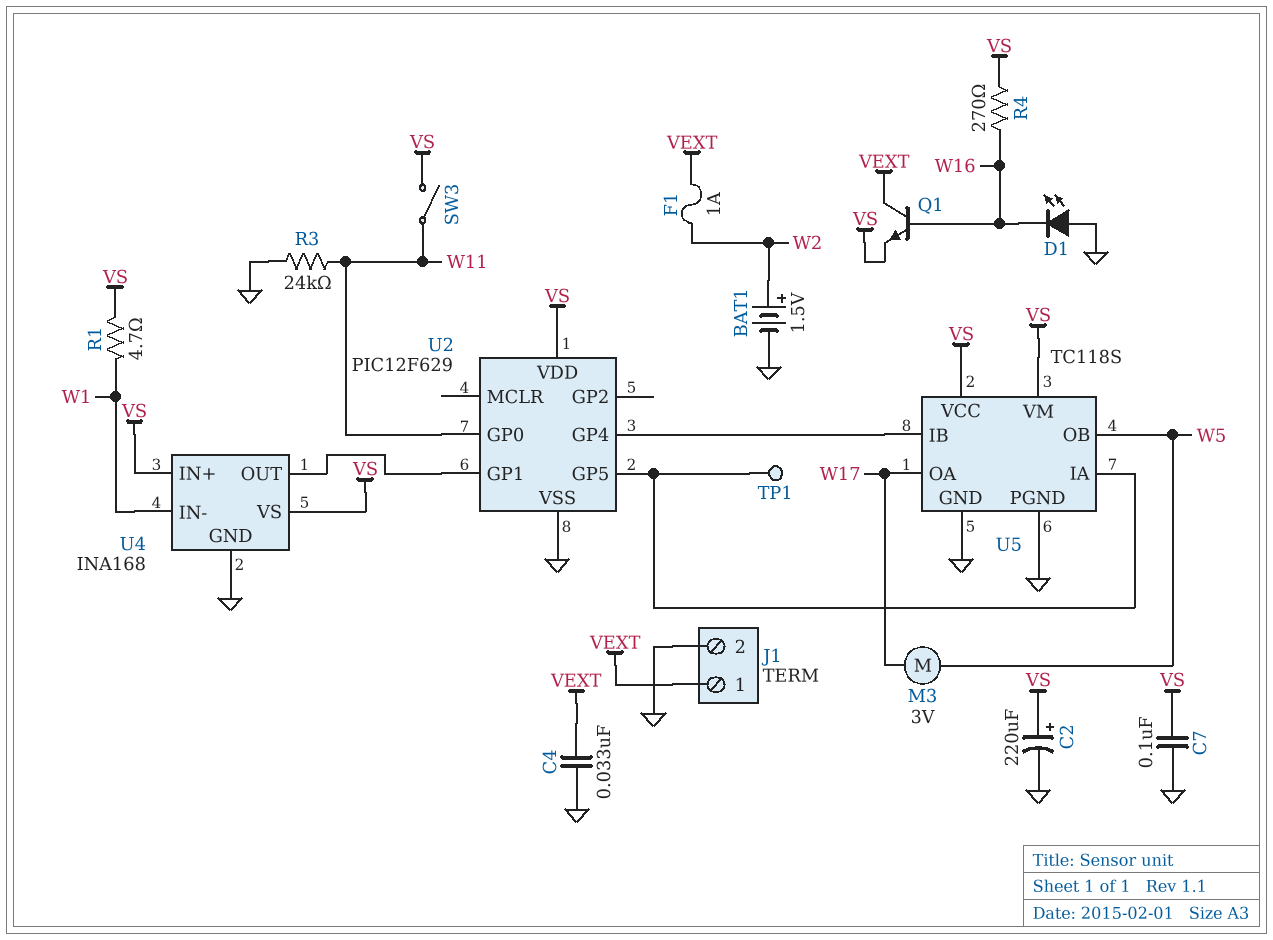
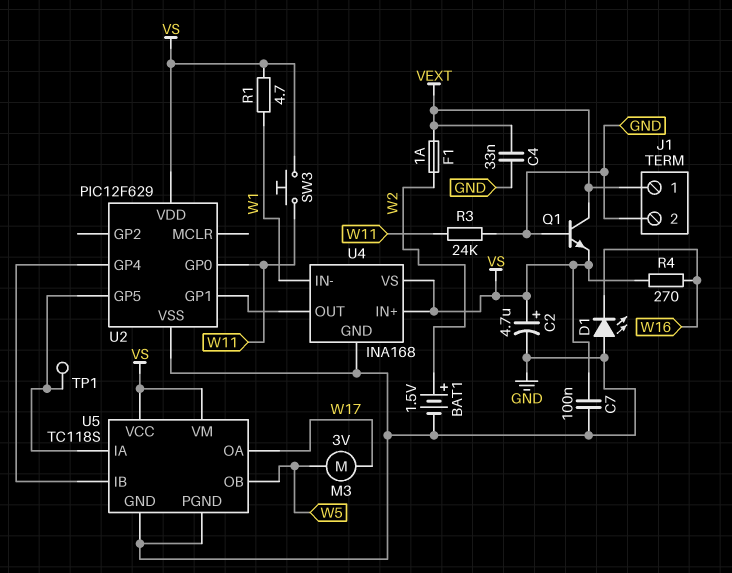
C2: 220uF (plus VS, minus GND) -> 4.7uF (plus VS, minus GND)
Q1: NPN (B W16, C VEXT, E VS) -> NPN (B GND, C VEXT, E VS)
SW3: switch (VS, W11) -> button (VS, W11)

